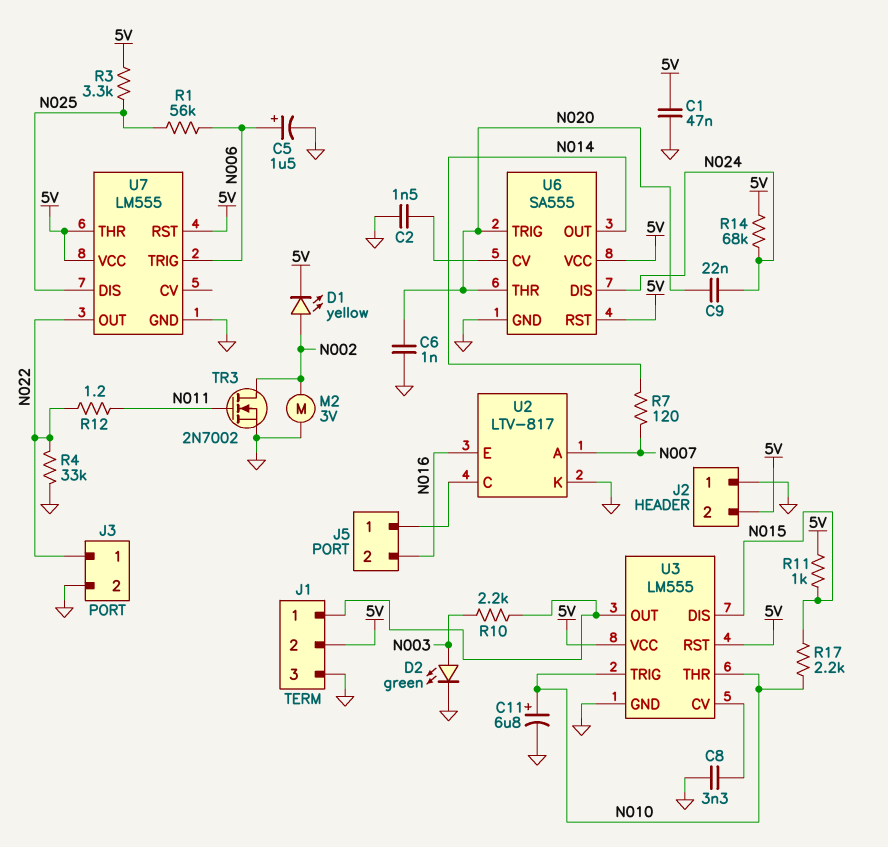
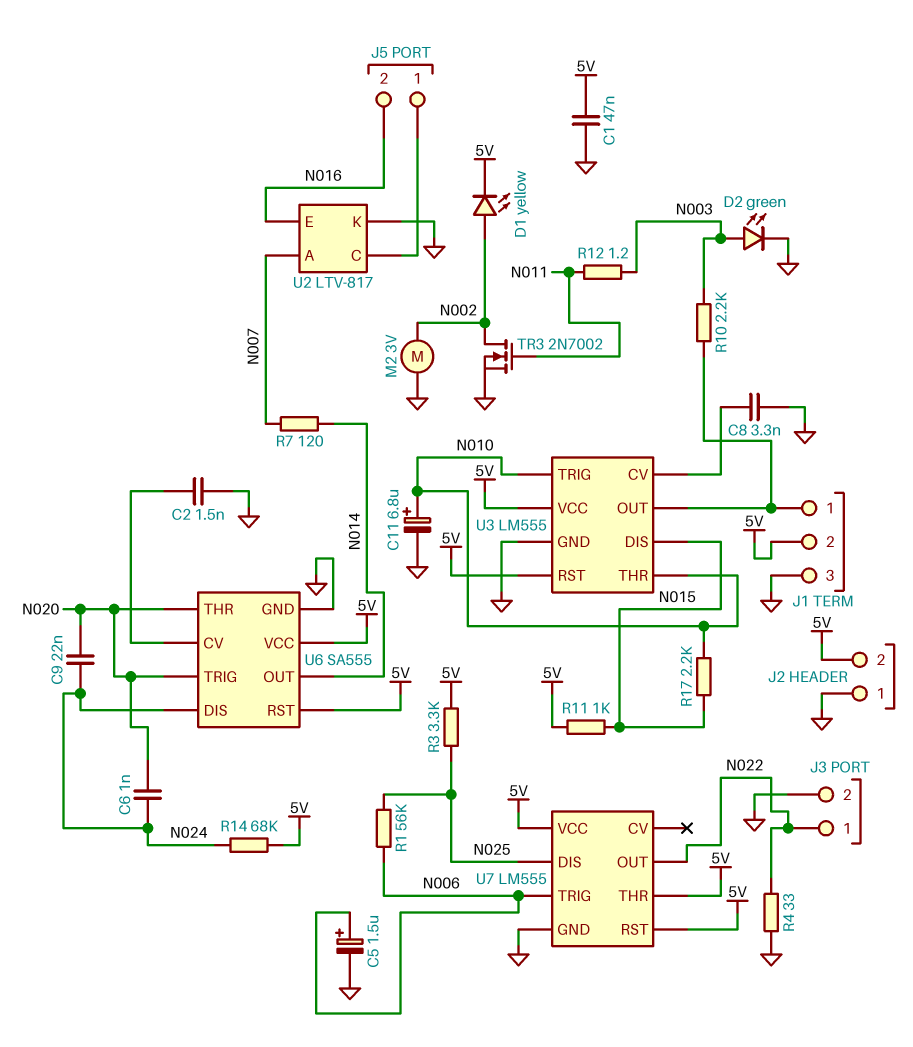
C6: 1nF (GND, N020) -> 1nF (N020, N024)
R4: 33k (GND, N022) -> 33 (GND, N022)
R12: 1.2 (N011, N022) -> 1.2 (N003, N011)

